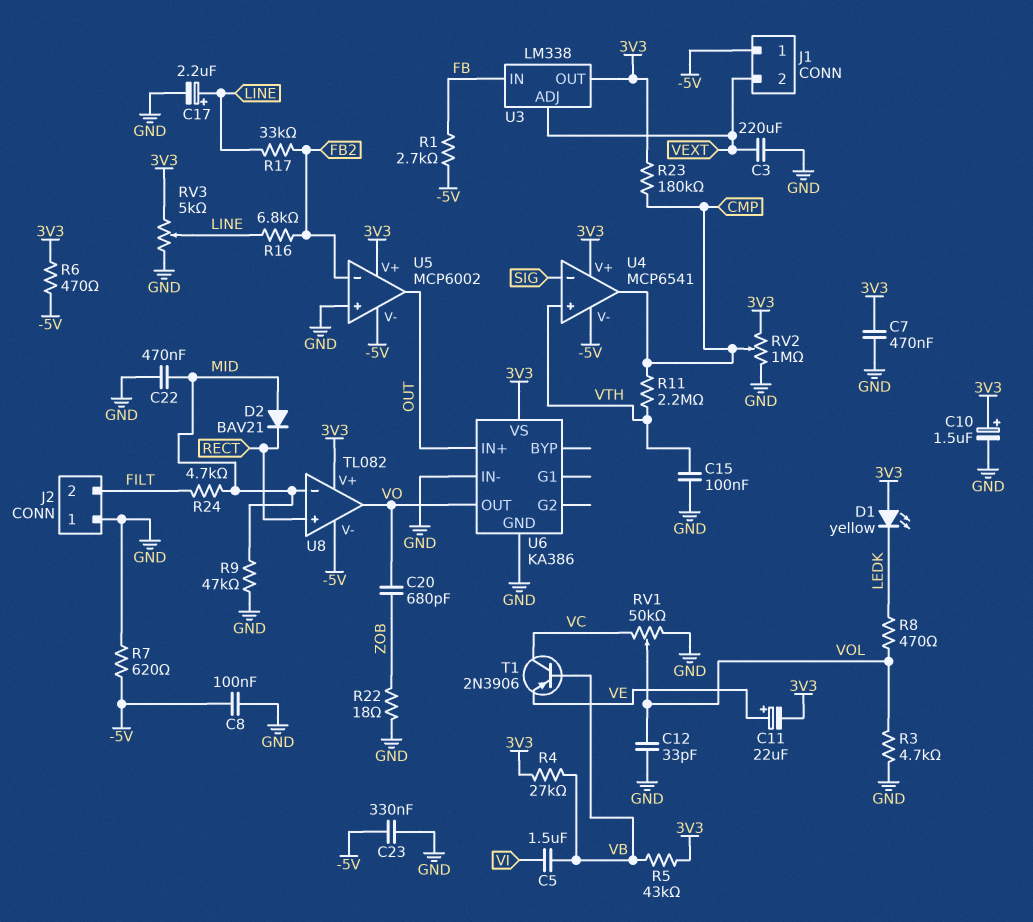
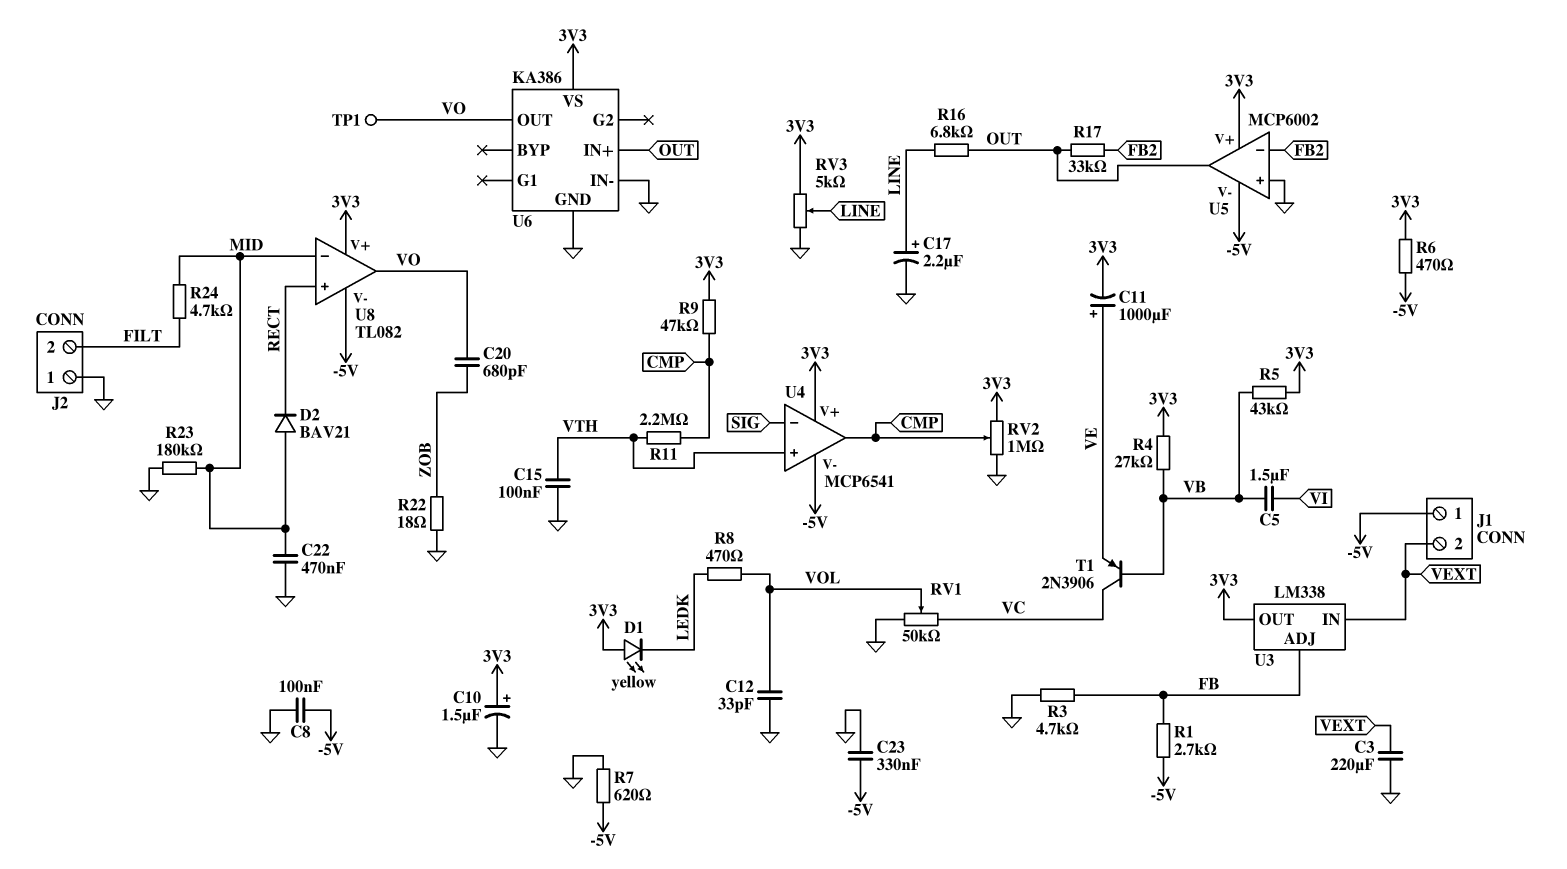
C7: 470nF (3V3, GND) -> none
C11: 22uF (plus VE, minus 3V3) -> 1000uF (plus VE, minus 3V3)
R3: 4.7k (GND, VOL) -> 4.7k (FB, GND)
R9: 47k (GND, MID) -> 47k (3V3, CMP)
R16: 6.8k (FB2, LINE) -> 6.8k (LINE, OUT)
R17: 33k (FB2, LINE) -> 33k (FB2, OUT)
R23: 180k (3V3, CMP) -> 180k (GND, MID)
TP1: none -> test point (VO)
U3 pin ADJ: VEXT -> FB
U3 pin IN: FB -> VEXT

